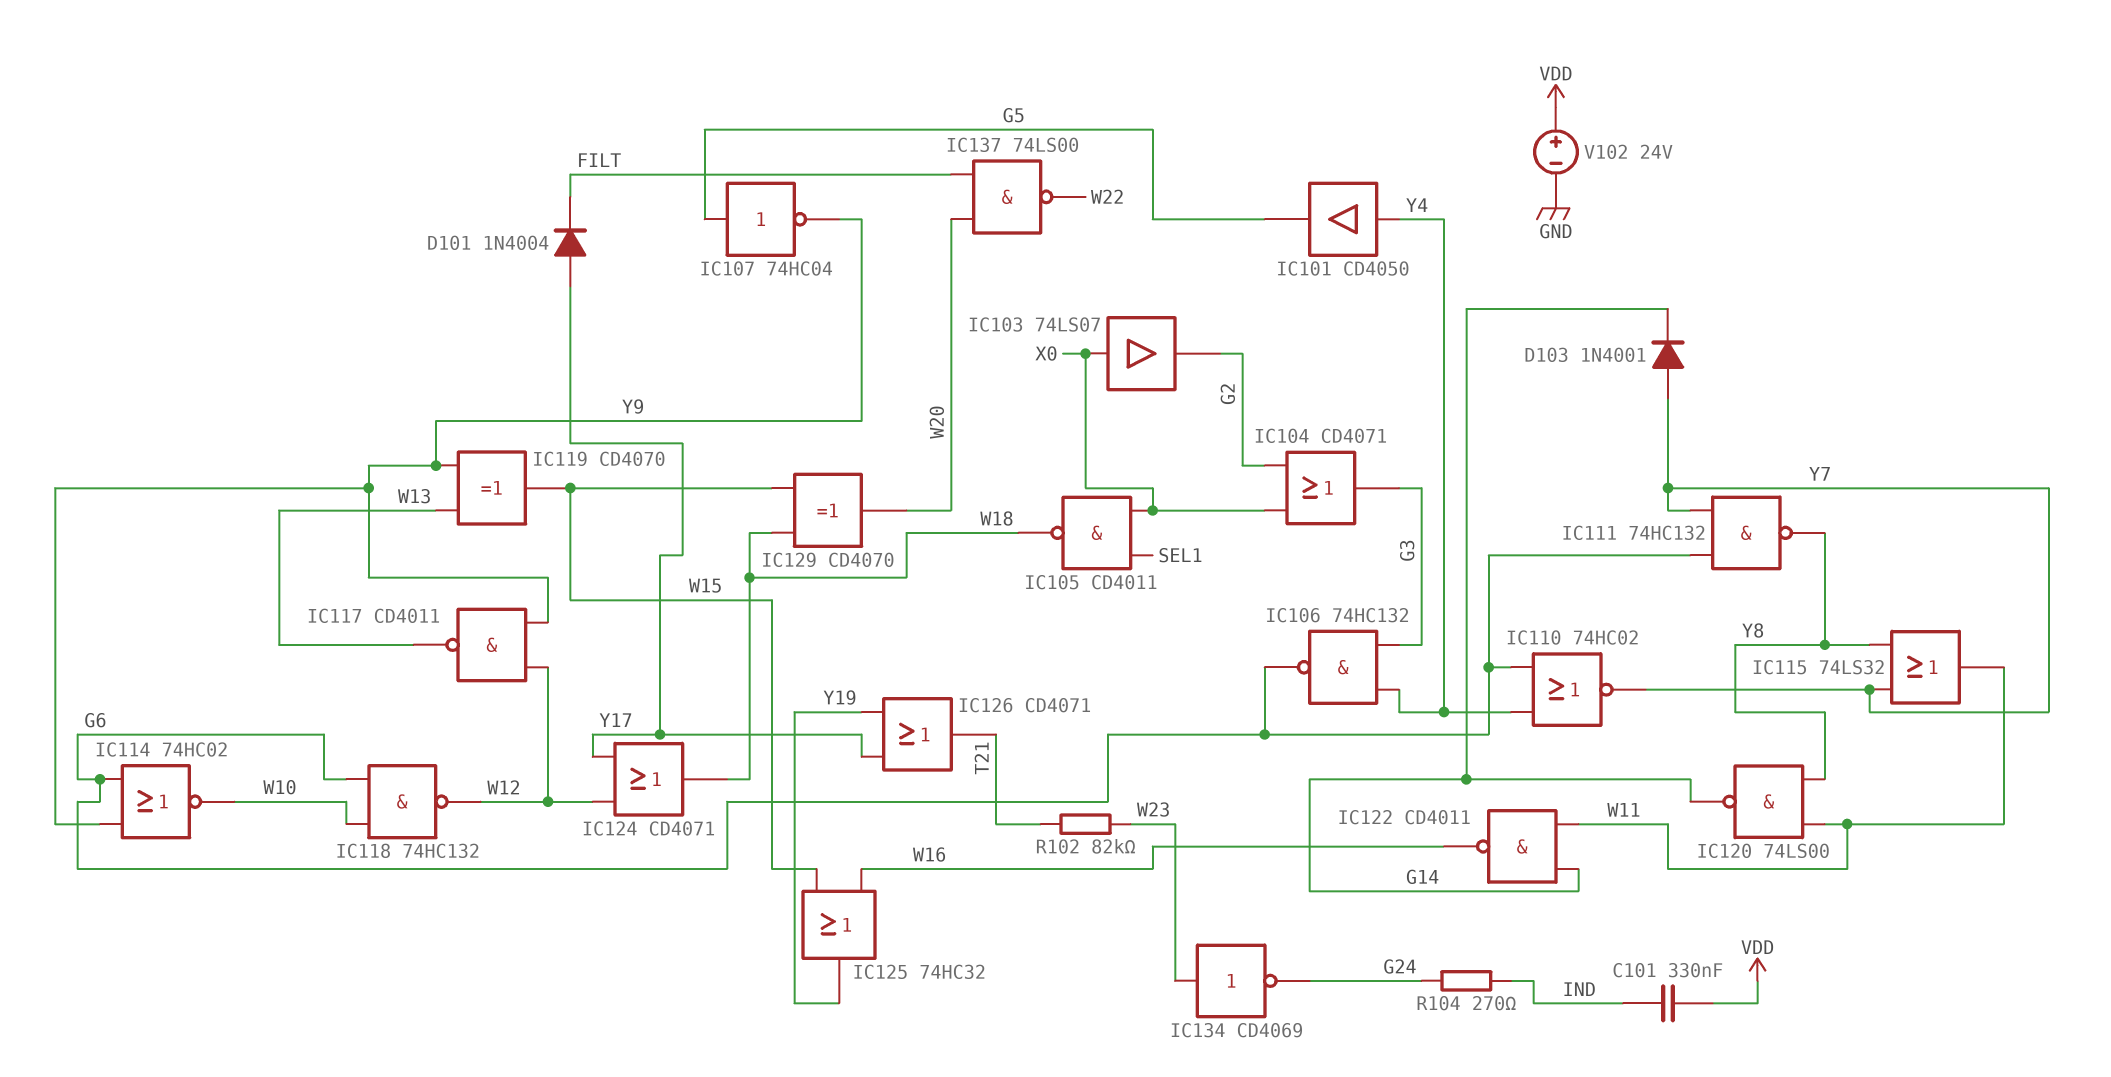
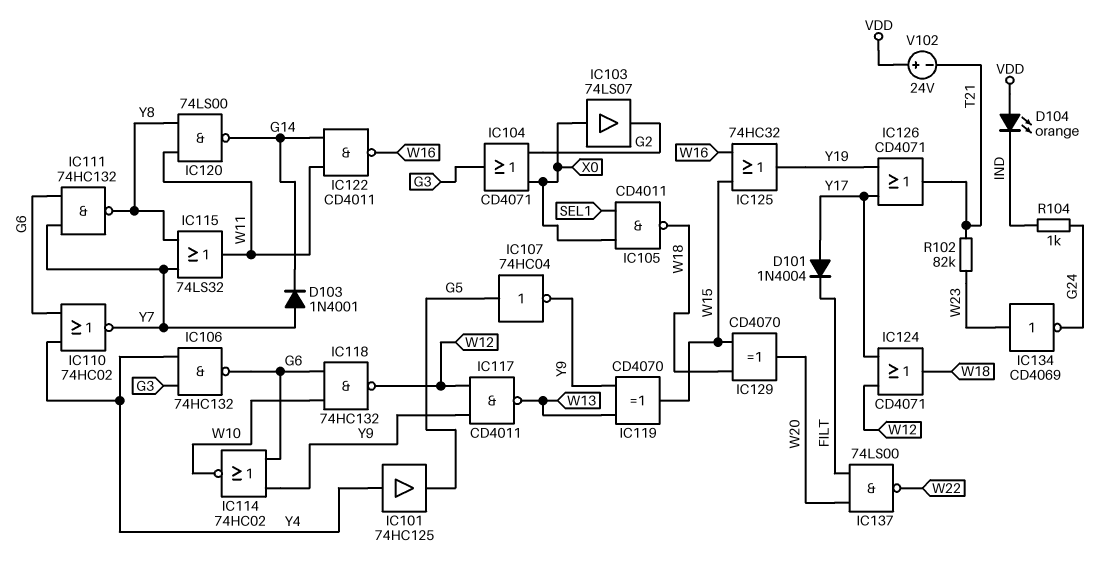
C101: 330nF (IND, VDD) -> none
D104: none -> LED orange (A VDD, K IND)
IC101: buffer CD4050 (in Y4, out G5) -> buffer 74HC125 (in Y4, out G5)
R104: 270 (G24, IND) -> 1k (G24, IND)
V102: 24V (plus VDD, minus GND) -> 24V (plus VDD, minus T21)

